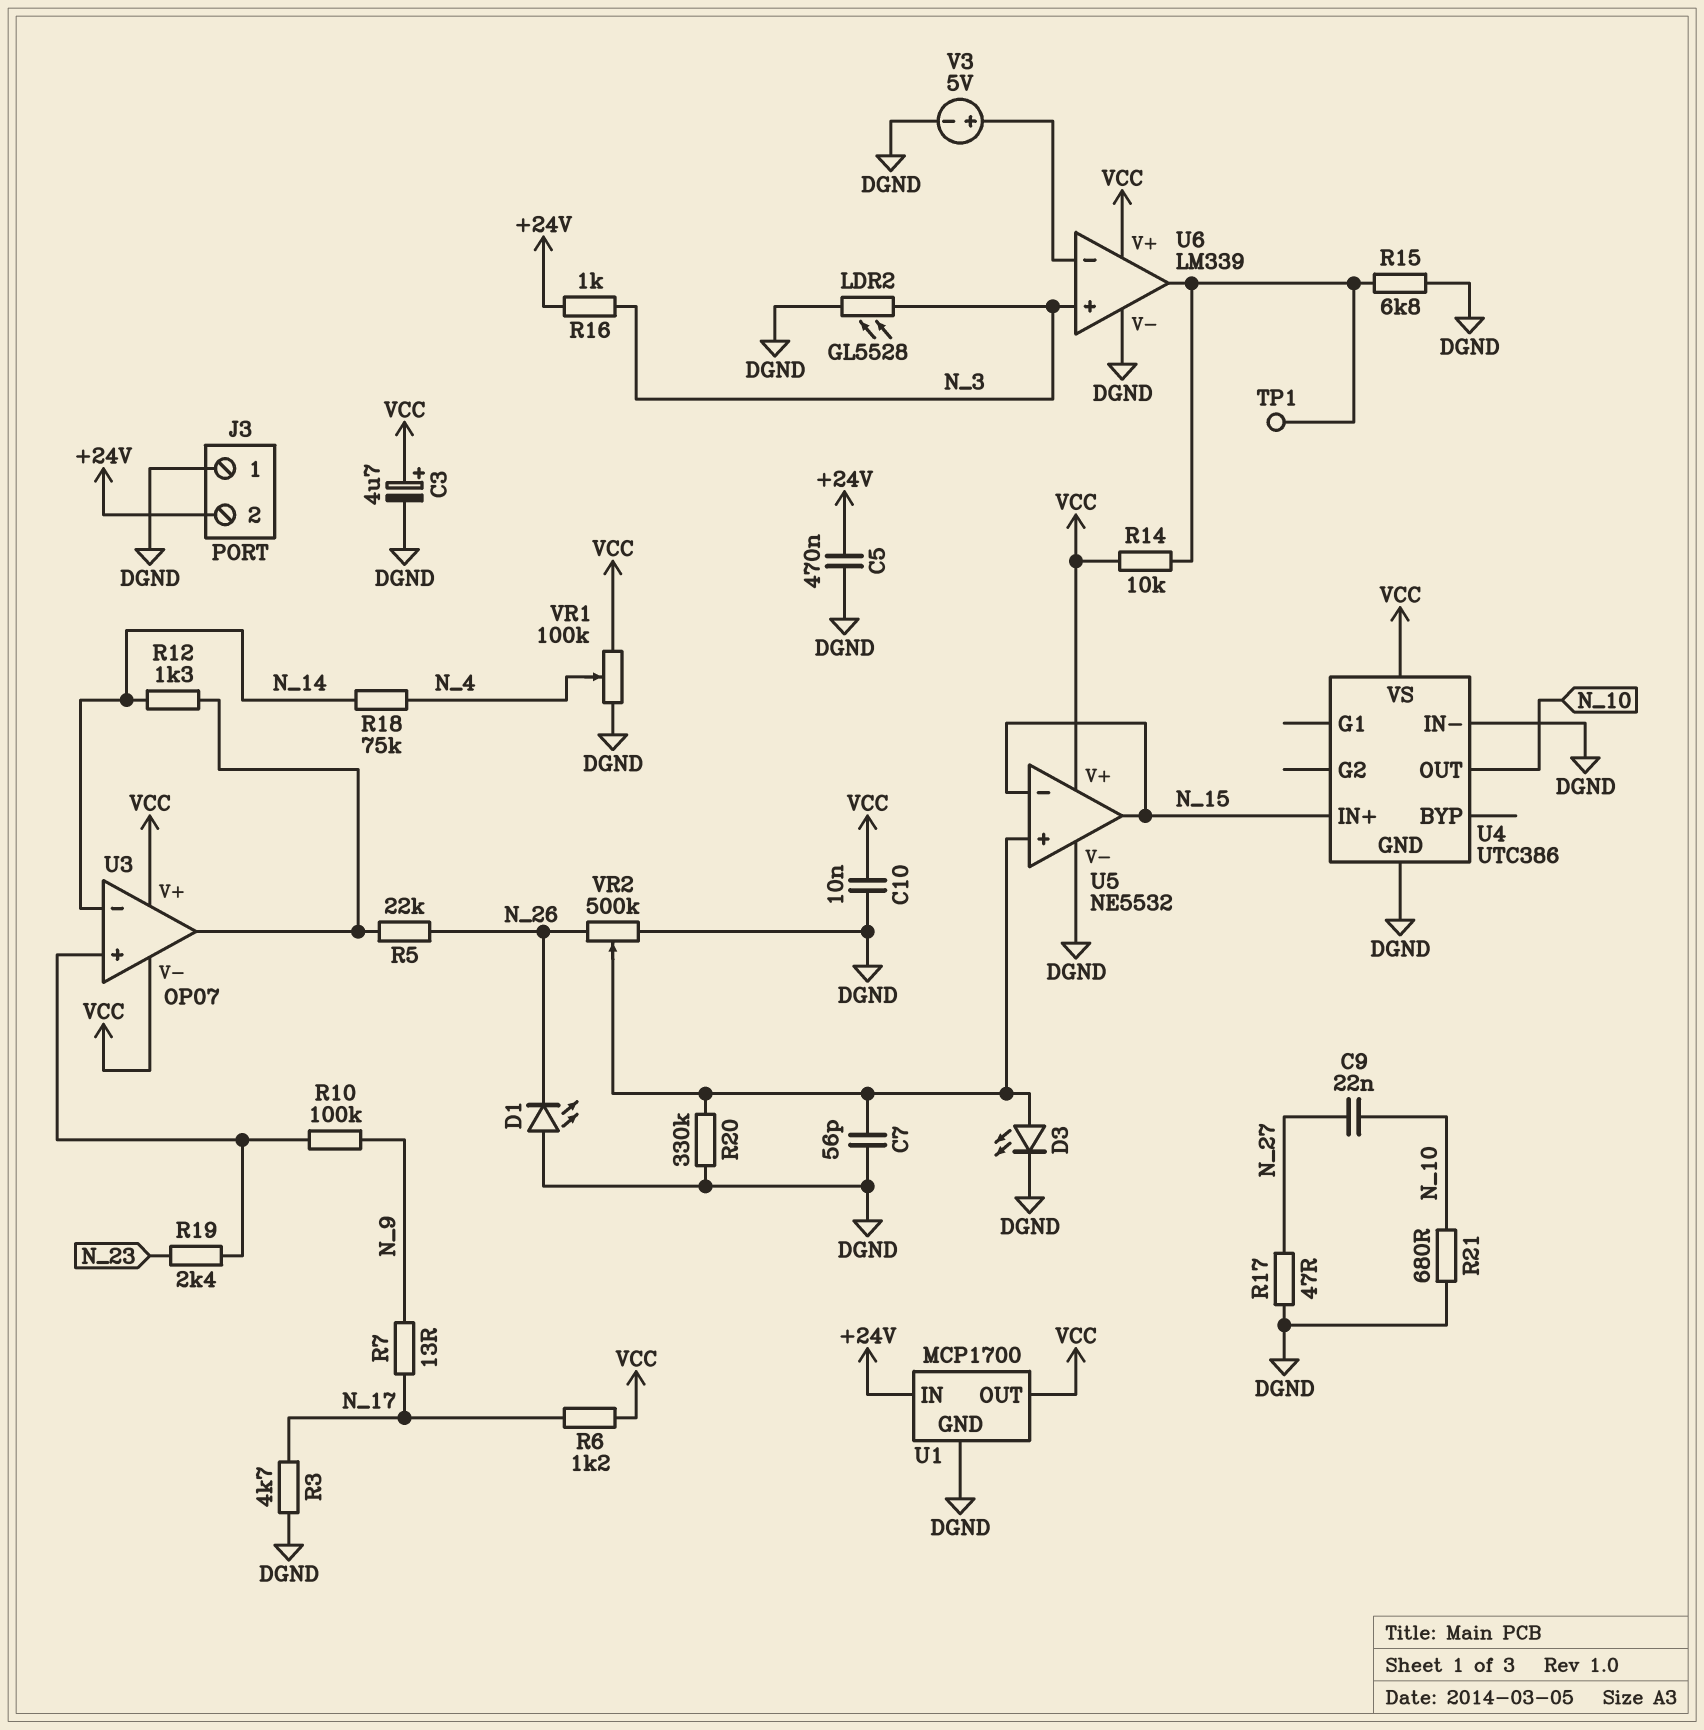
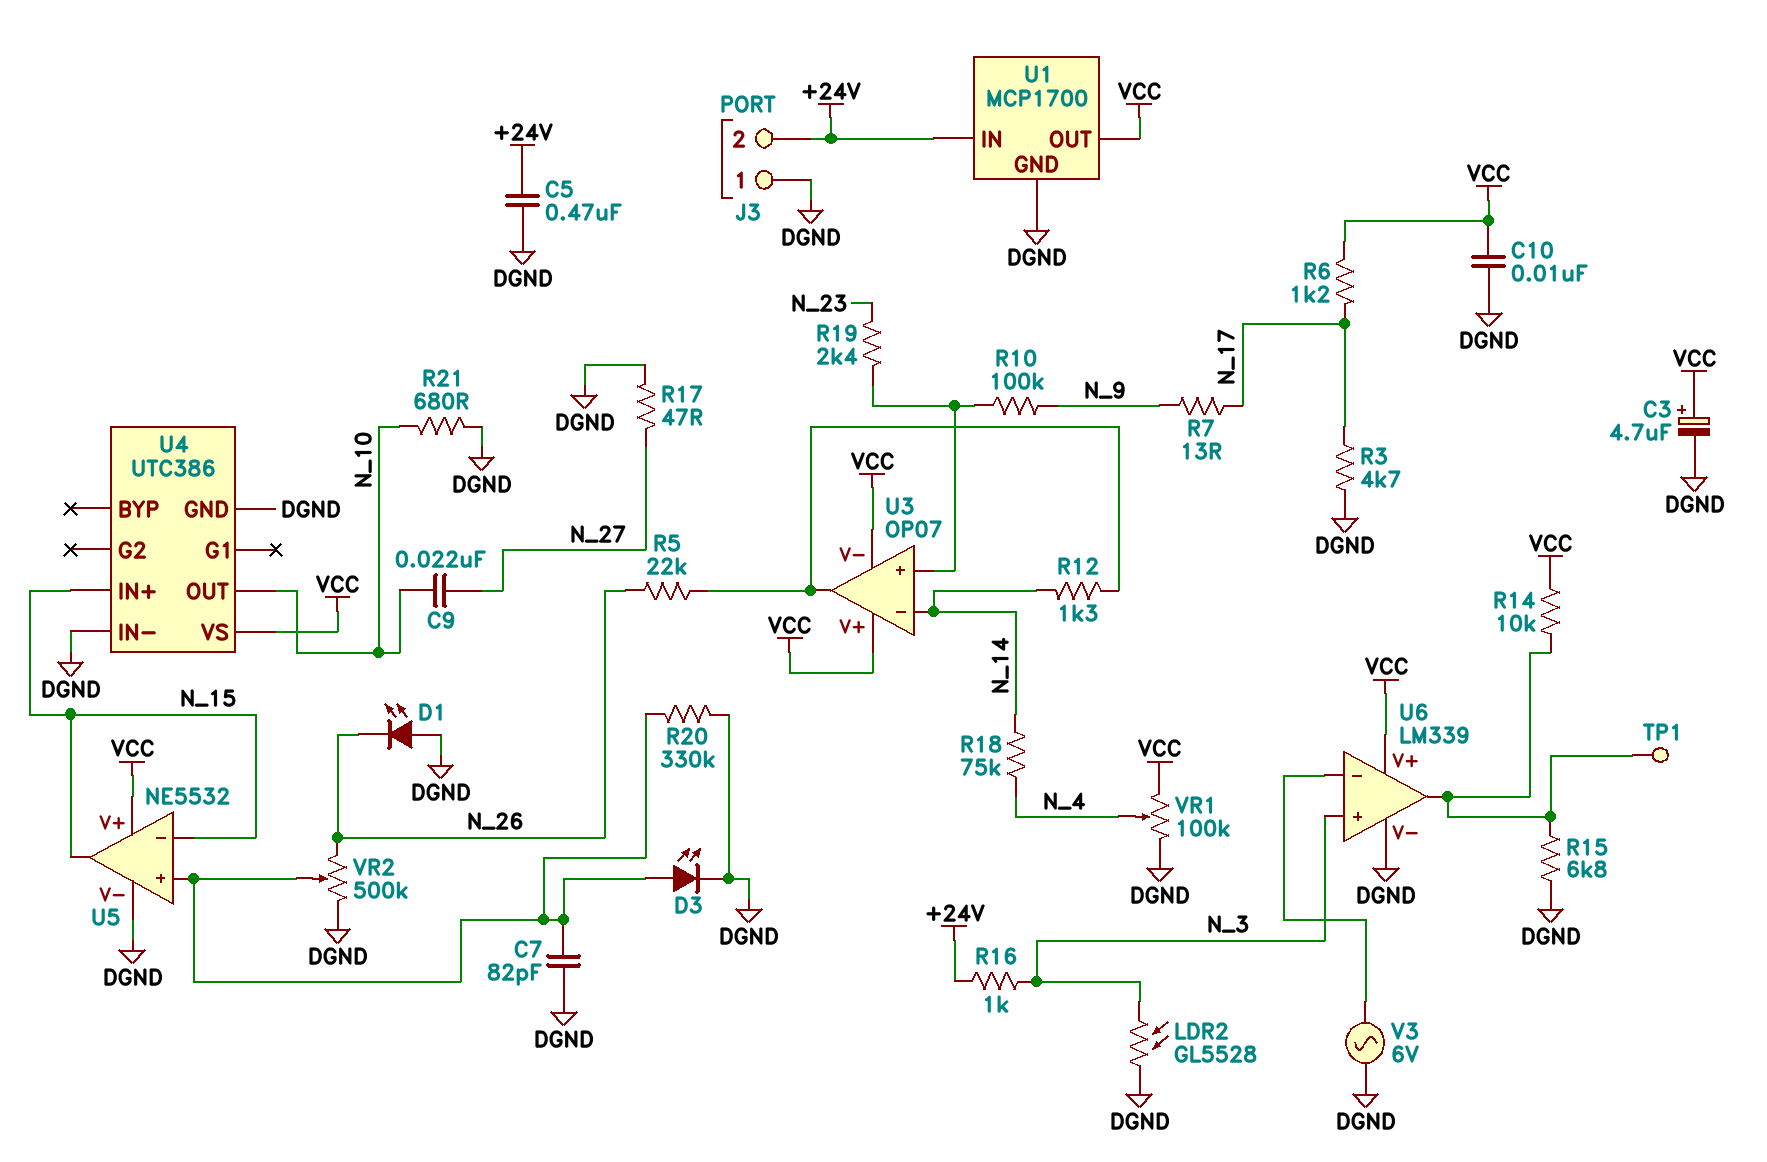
C7: 56pF (DGND, U5/in+) -> 82pF (DGND, U5/in+)
V3: 5V (plus U6/in-, minus DGND) -> AC 6V (DGND, U6/in-)

